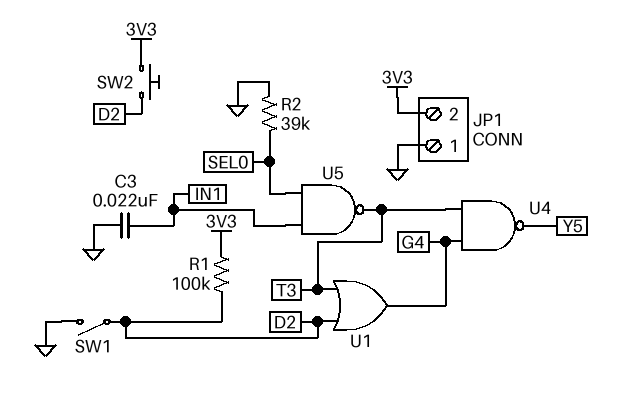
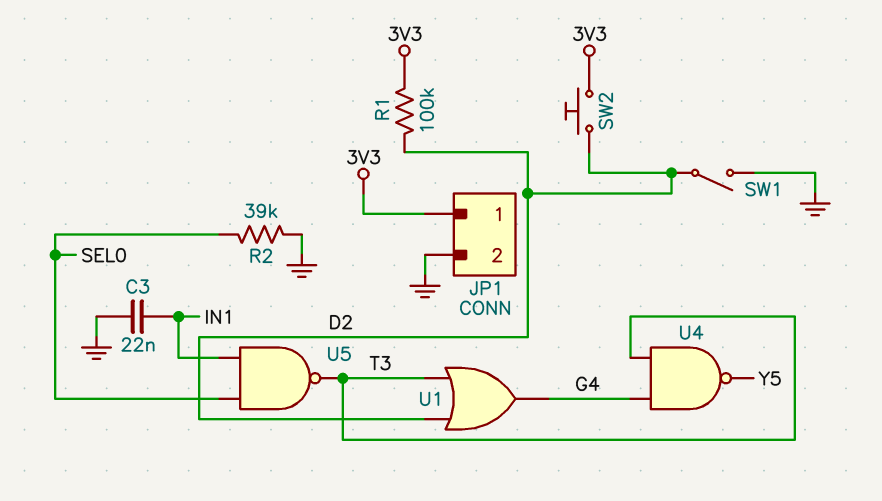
JP1 pin 1: GND -> 3V3
JP1 pin 2: 3V3 -> GND

